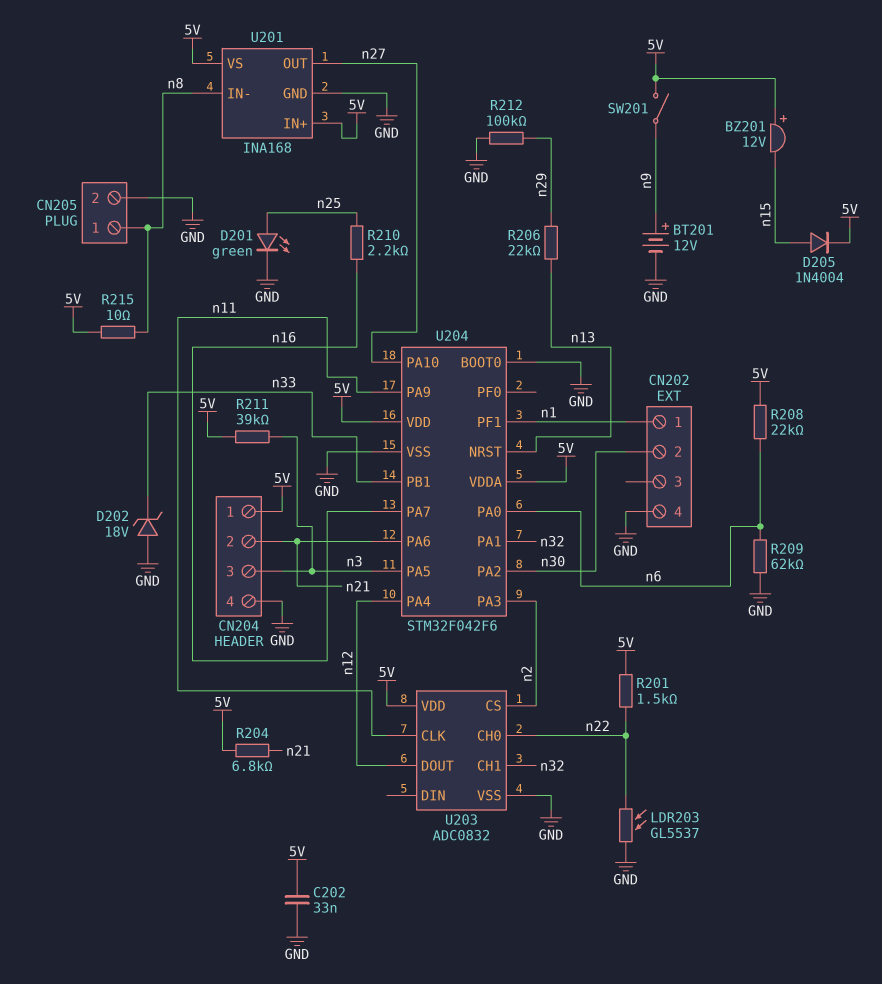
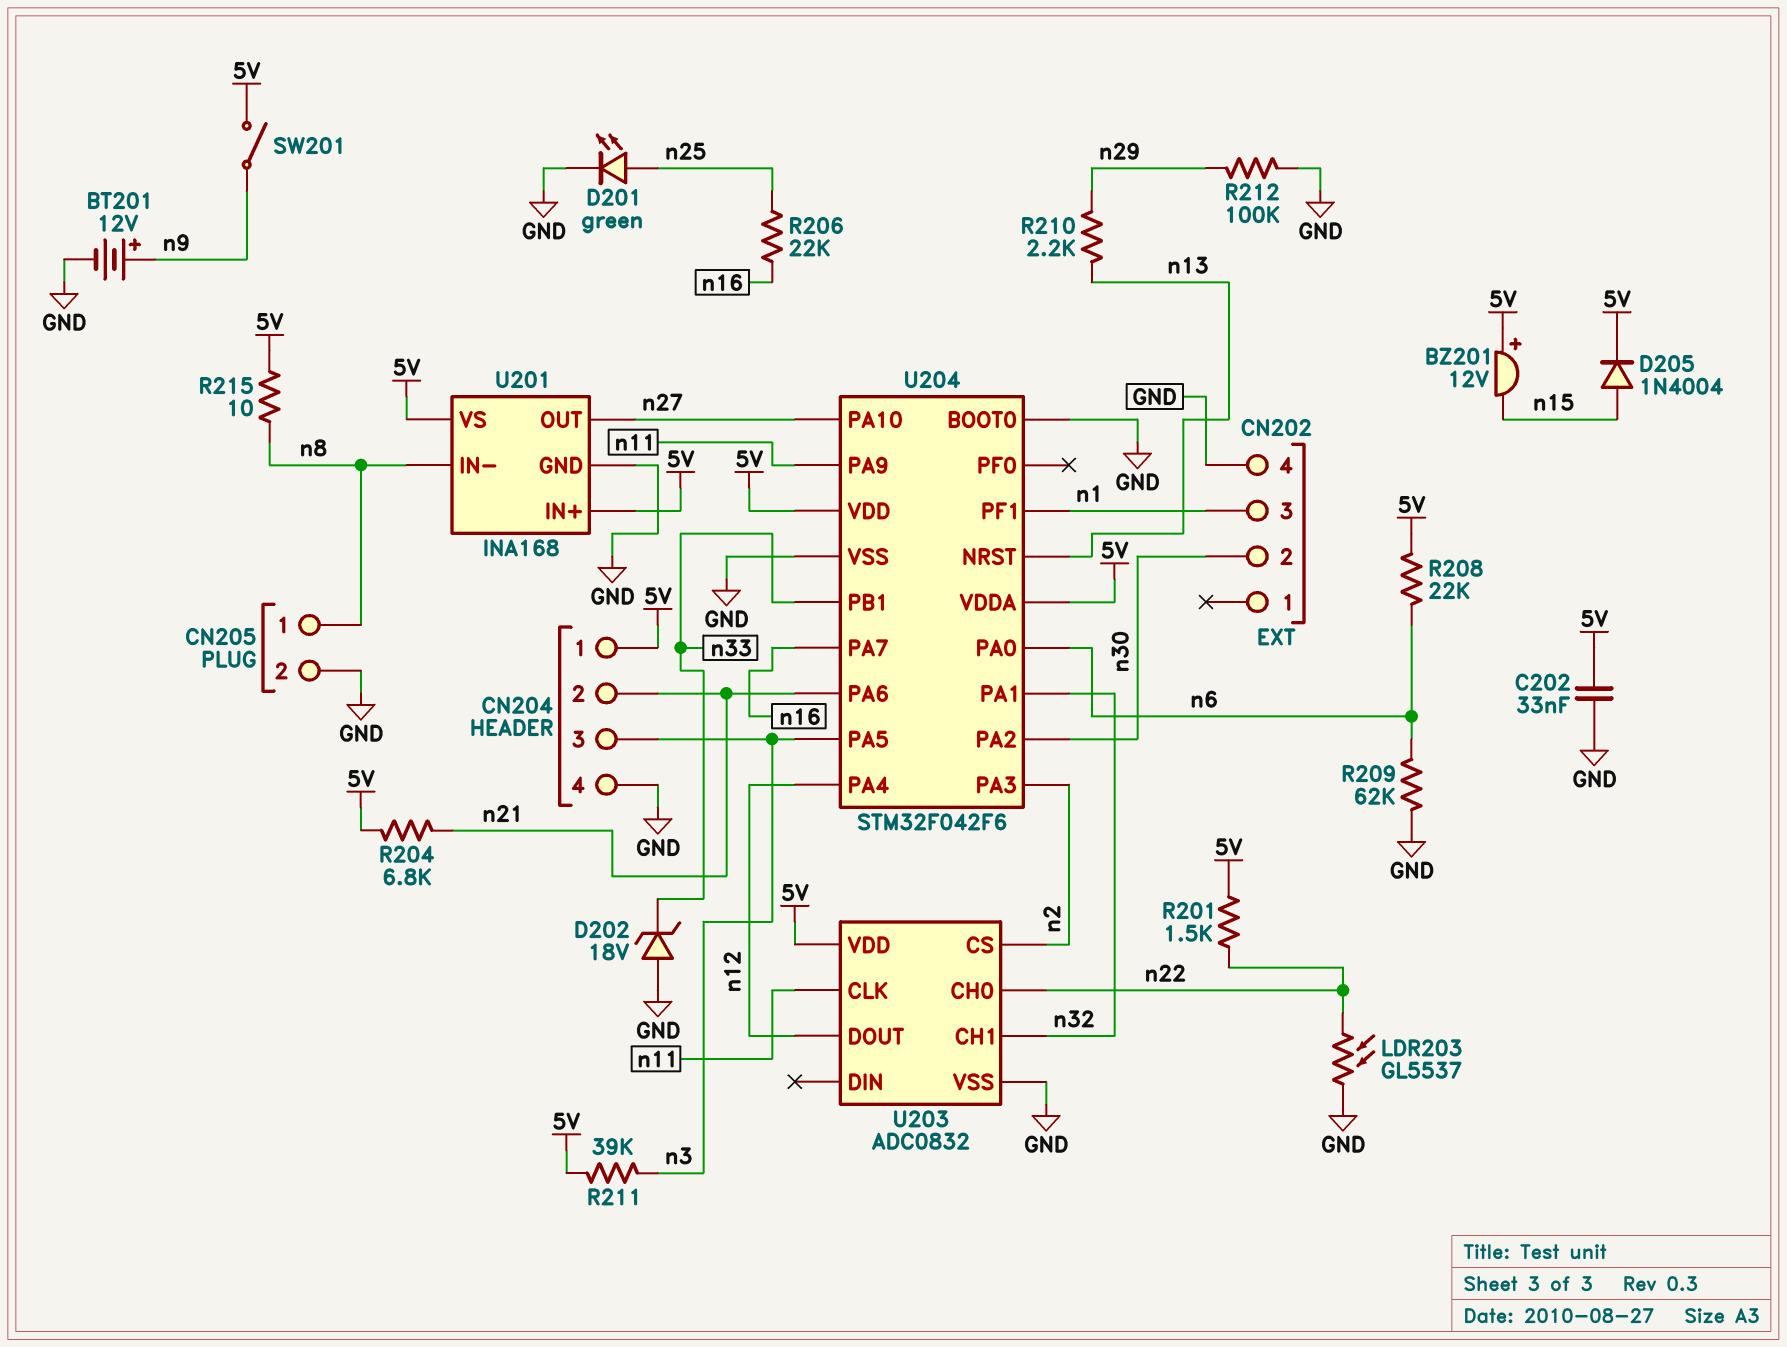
CN202 pin 1: n1 -> none
CN202 pin 3: none -> n1
R206: 22k (n13, n29) -> 22k (n16, n25)
R210: 2.2k (n16, n25) -> 2.2k (n13, n29)

